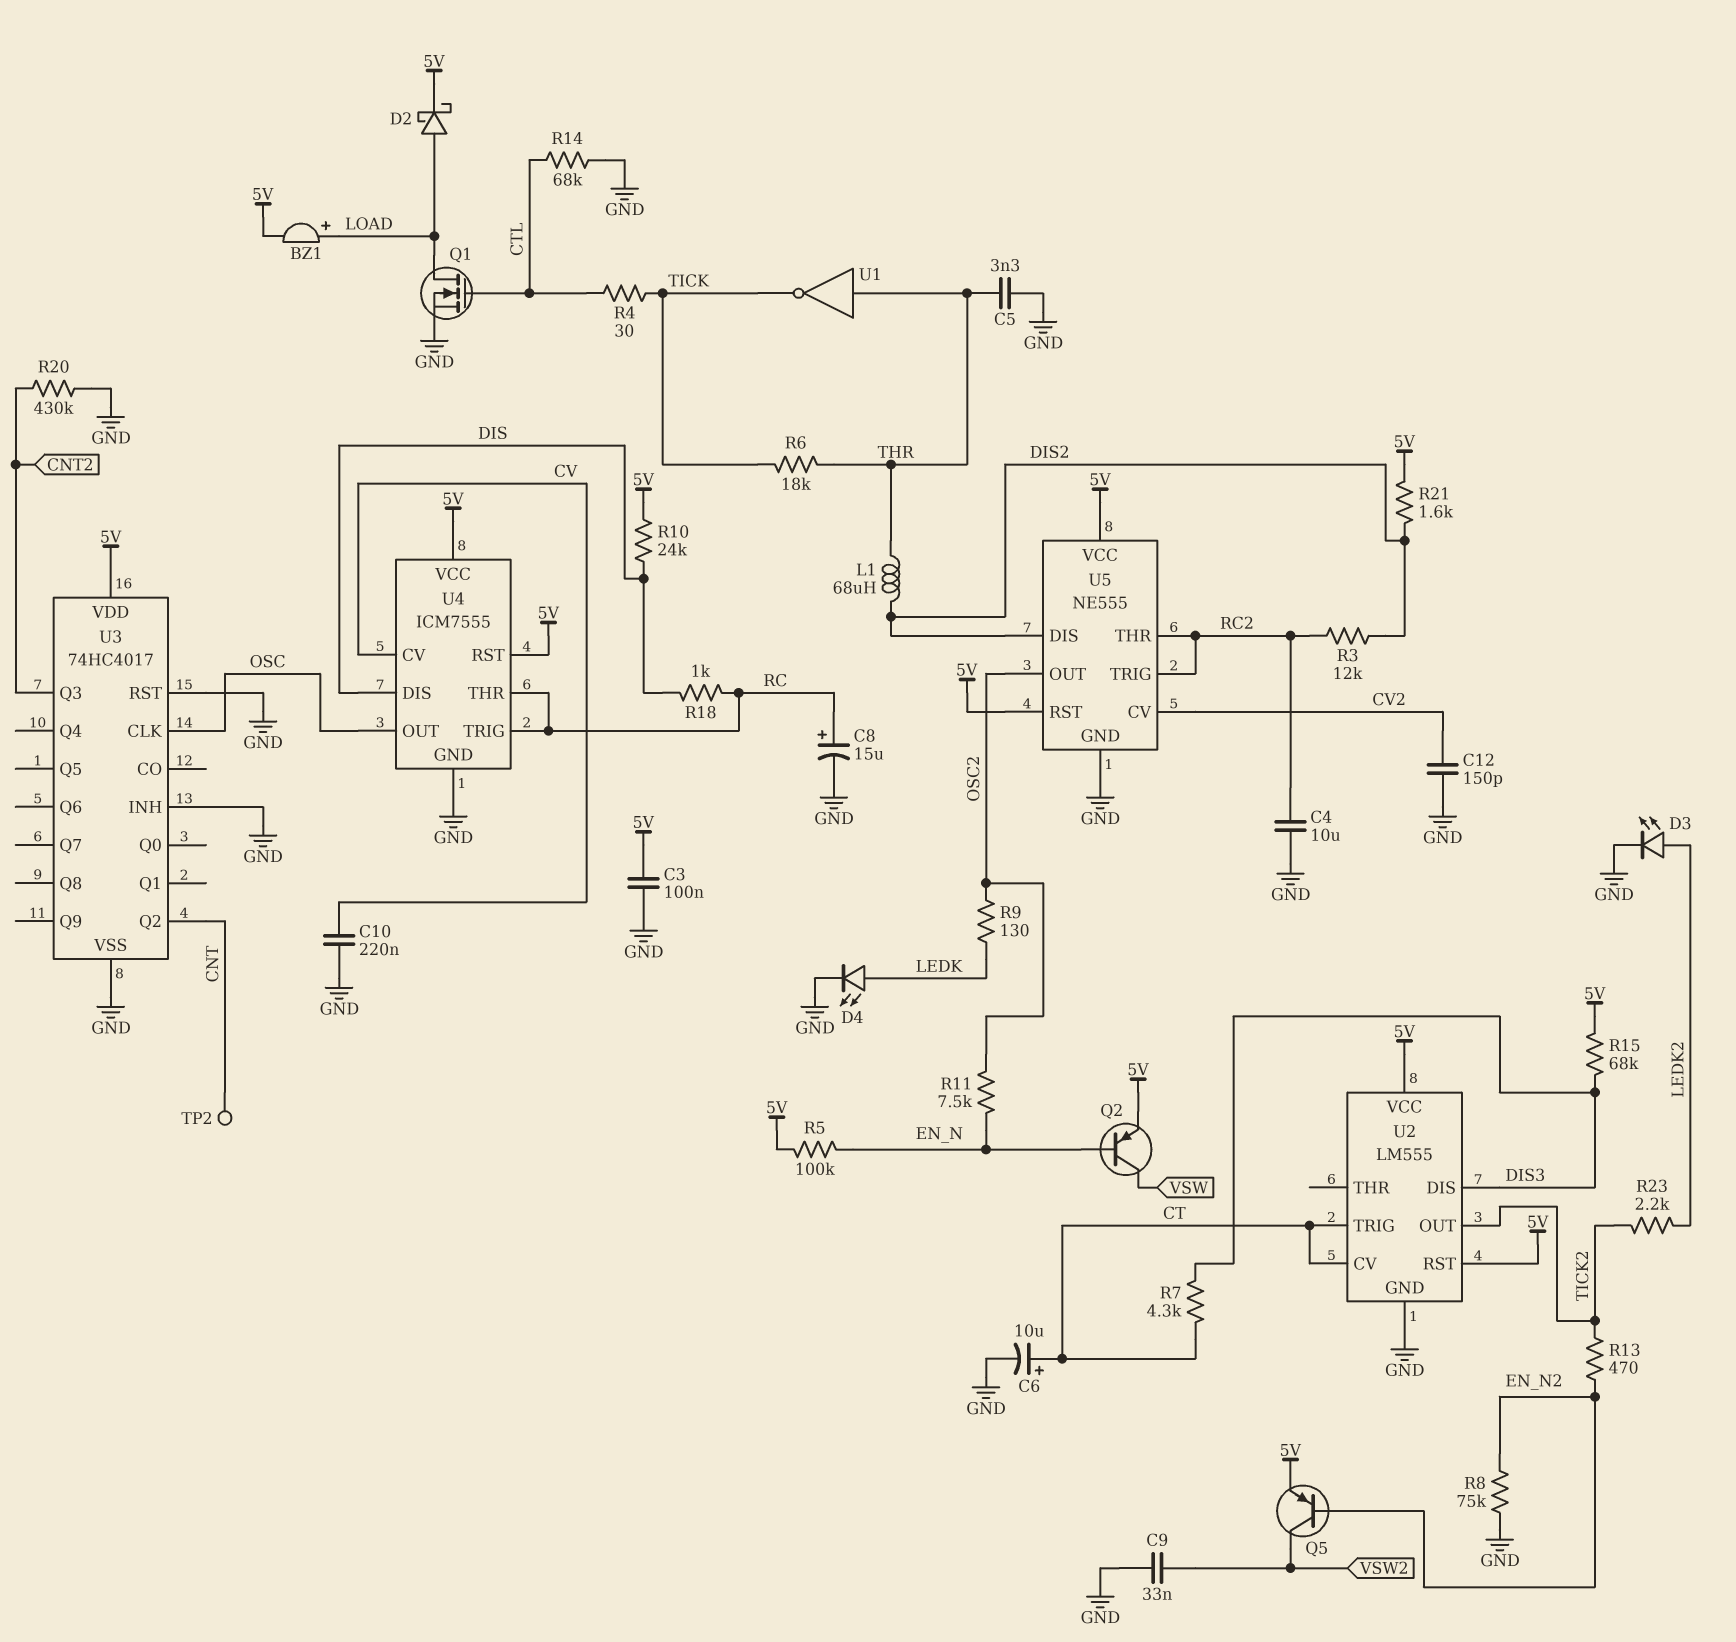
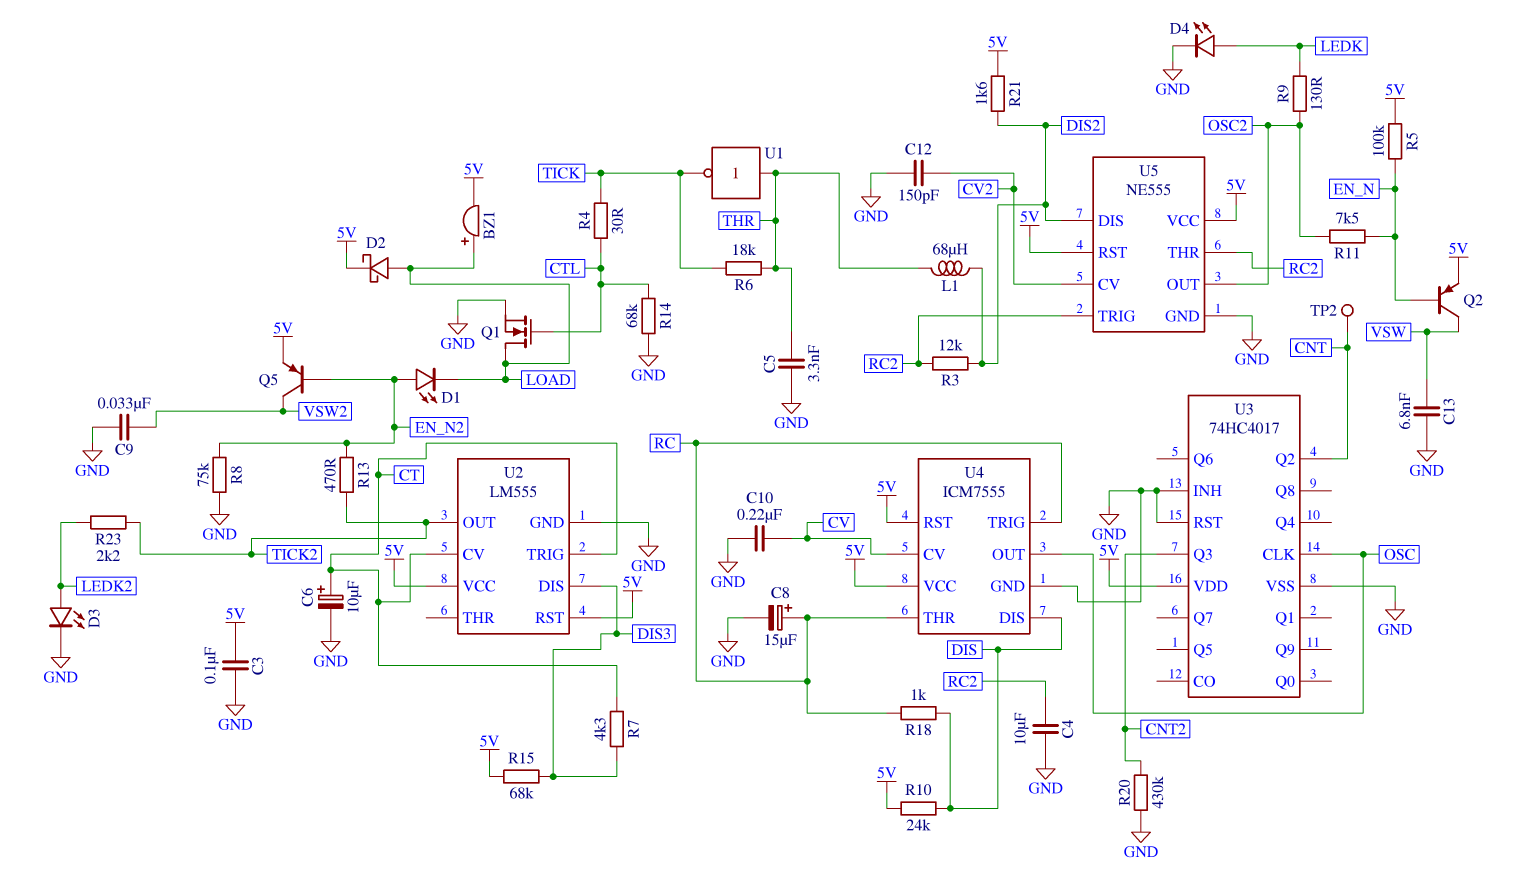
C13: none -> 6.8nF (GND, VSW)
D1: none -> LED (A EN_N2, K LOAD)

